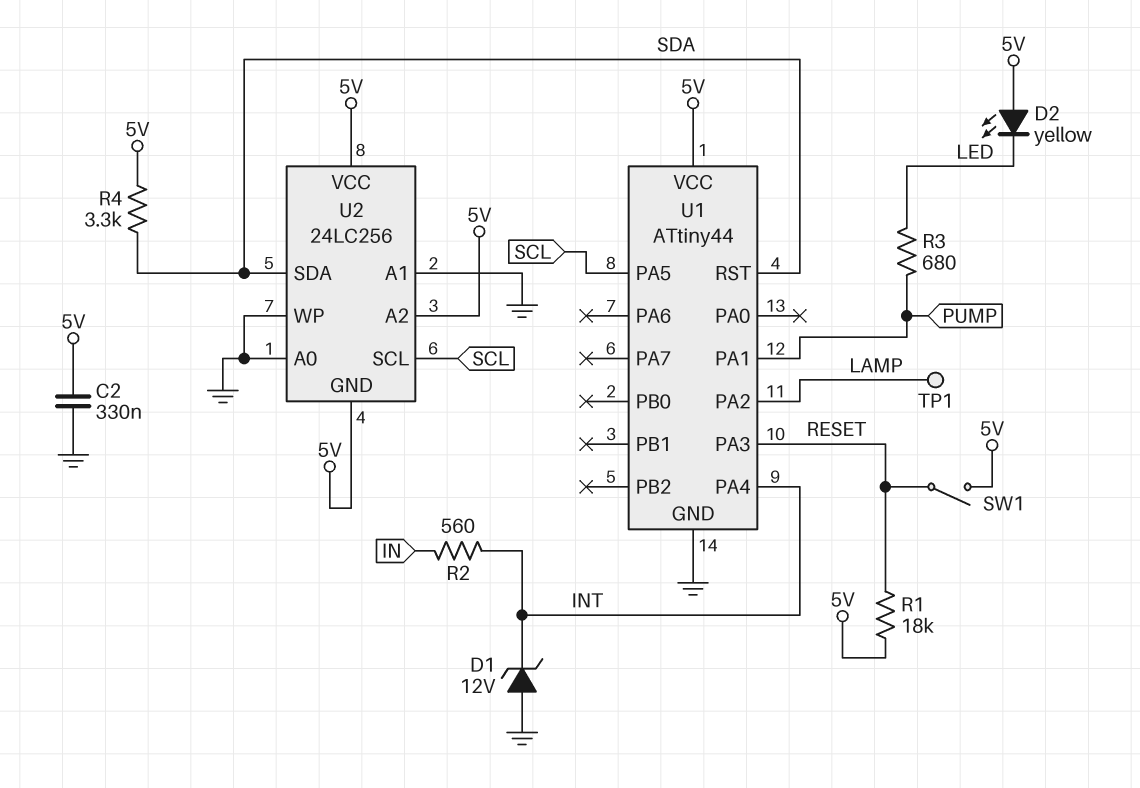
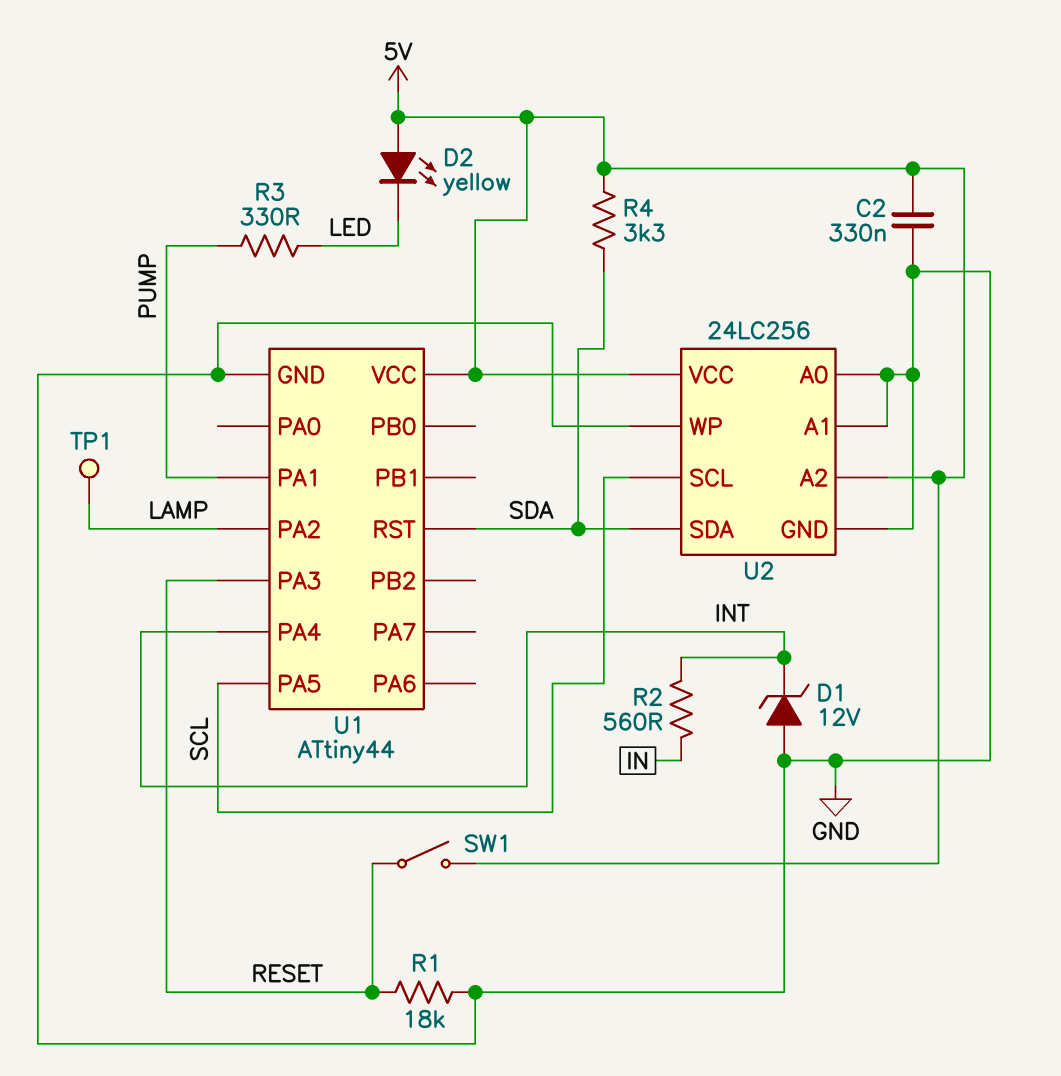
R1: 18k (5V, RESET) -> 18k (GND, RESET)
R3: 680 (LED, PUMP) -> 330 (LED, PUMP)
U2 pin GND: 5V -> GND

